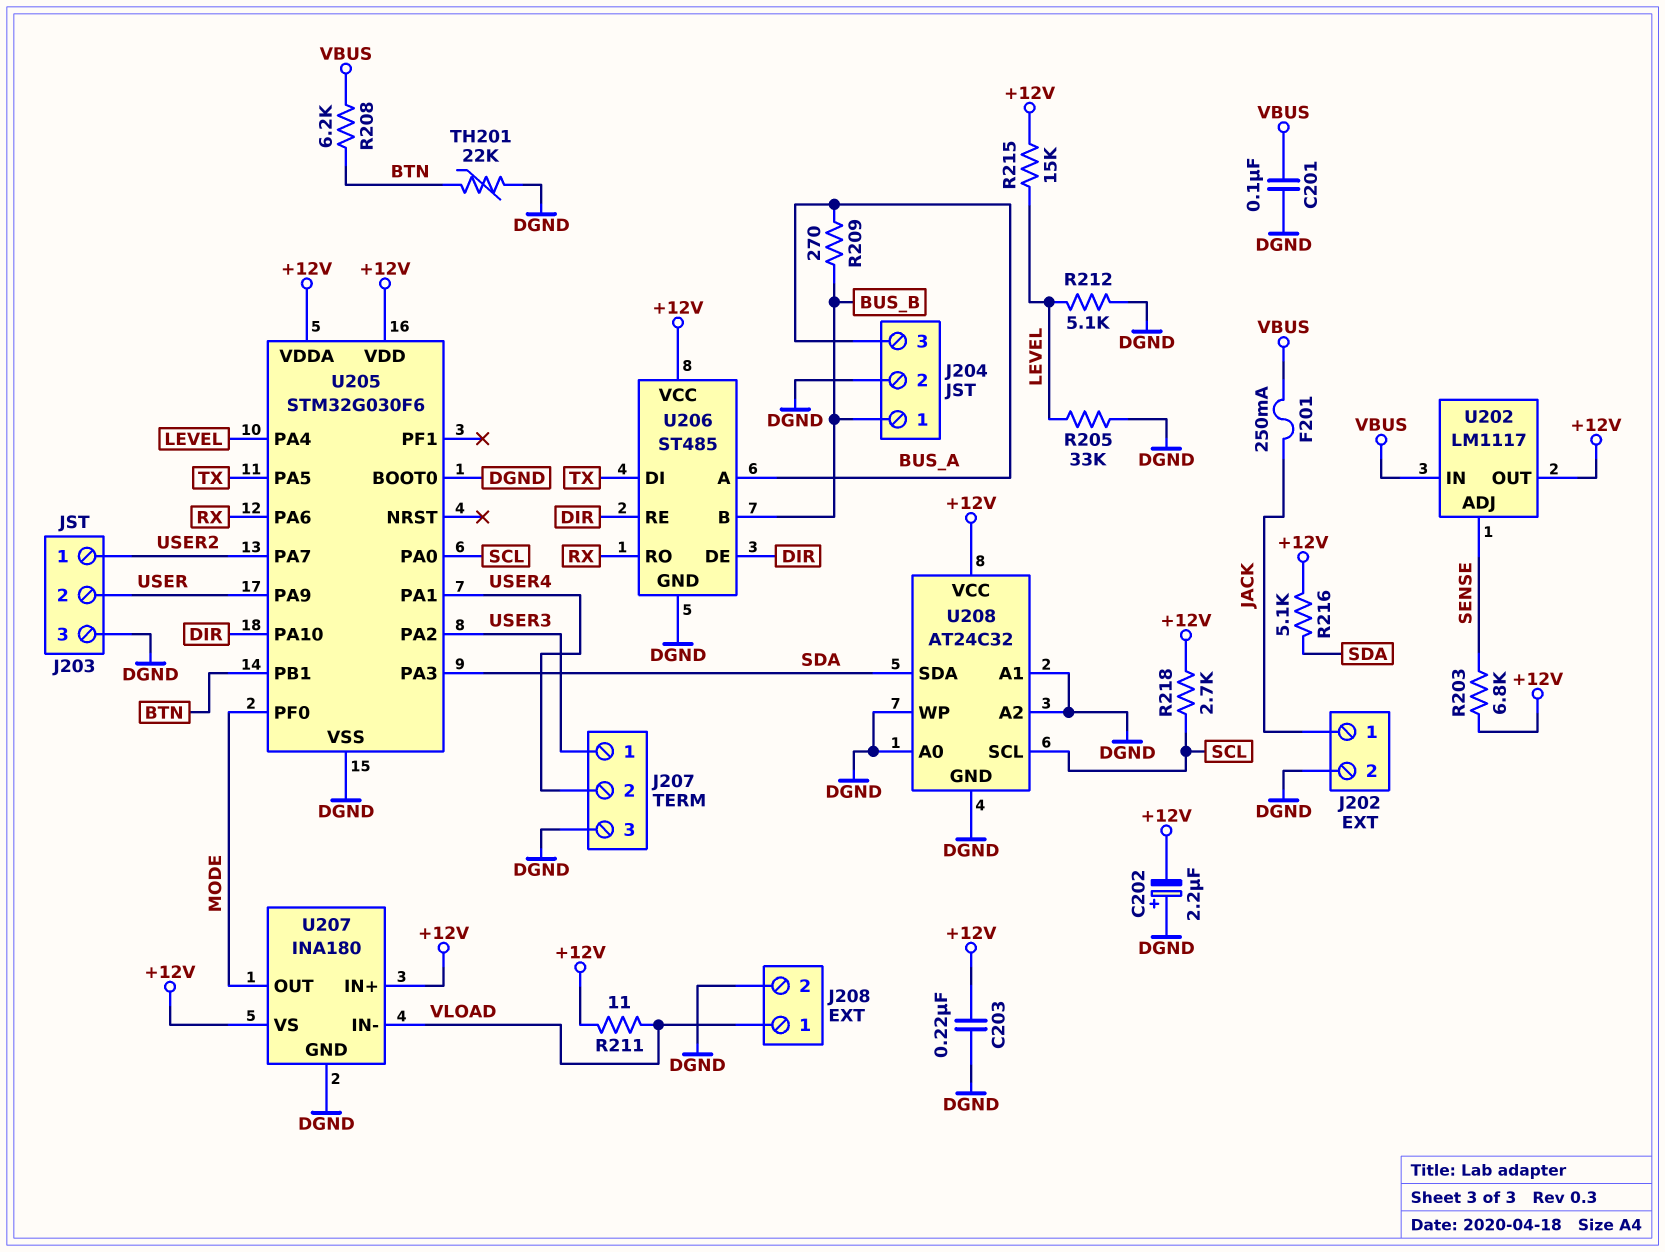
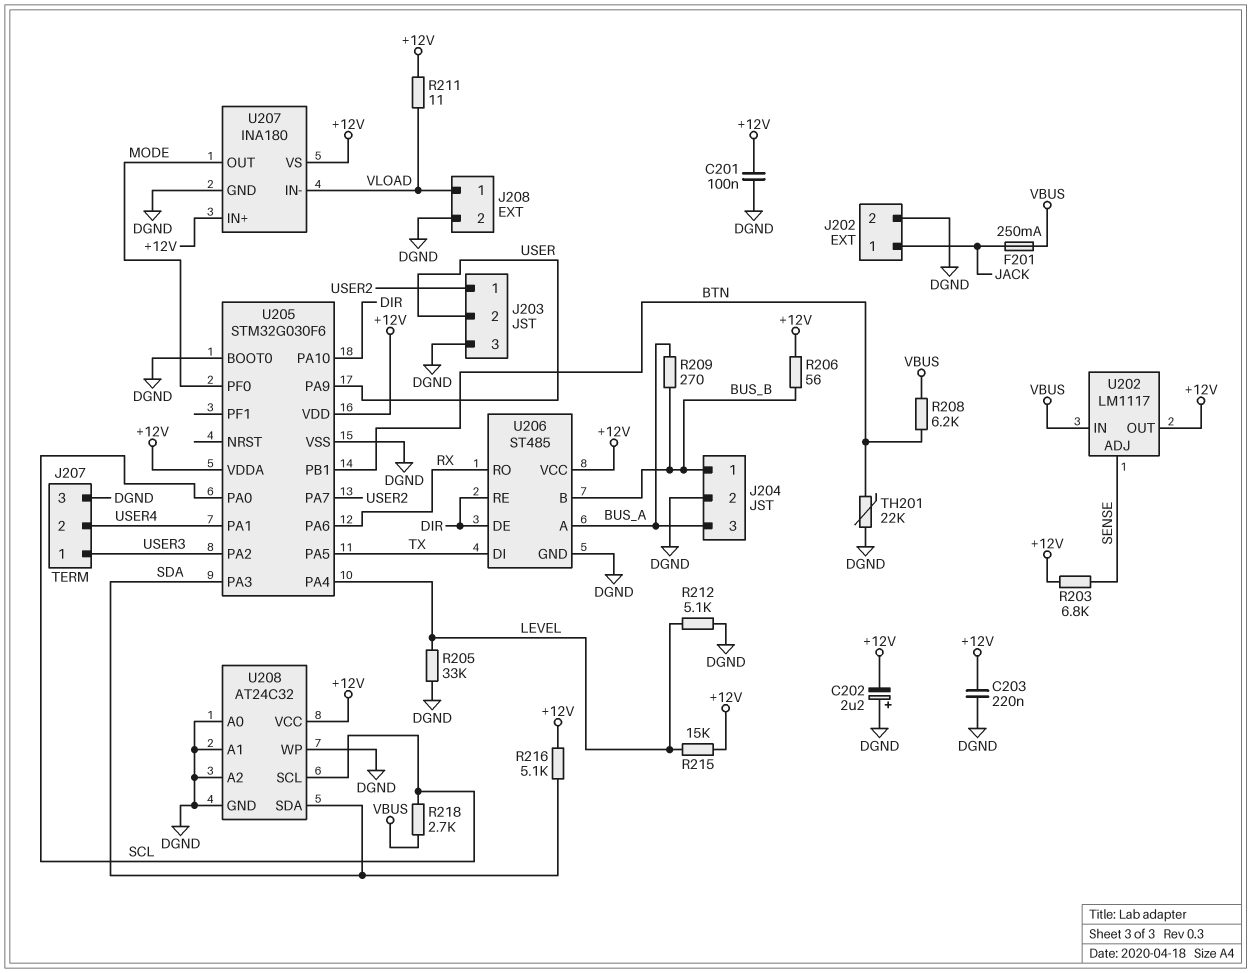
C201: 100nF (DGND, VBUS) -> 100nF (+12V, DGND)
R206: none -> 56 (+12V, BUS_B)
R218: 2.7k (+12V, SCL) -> 2.7k (SCL, VBUS)

